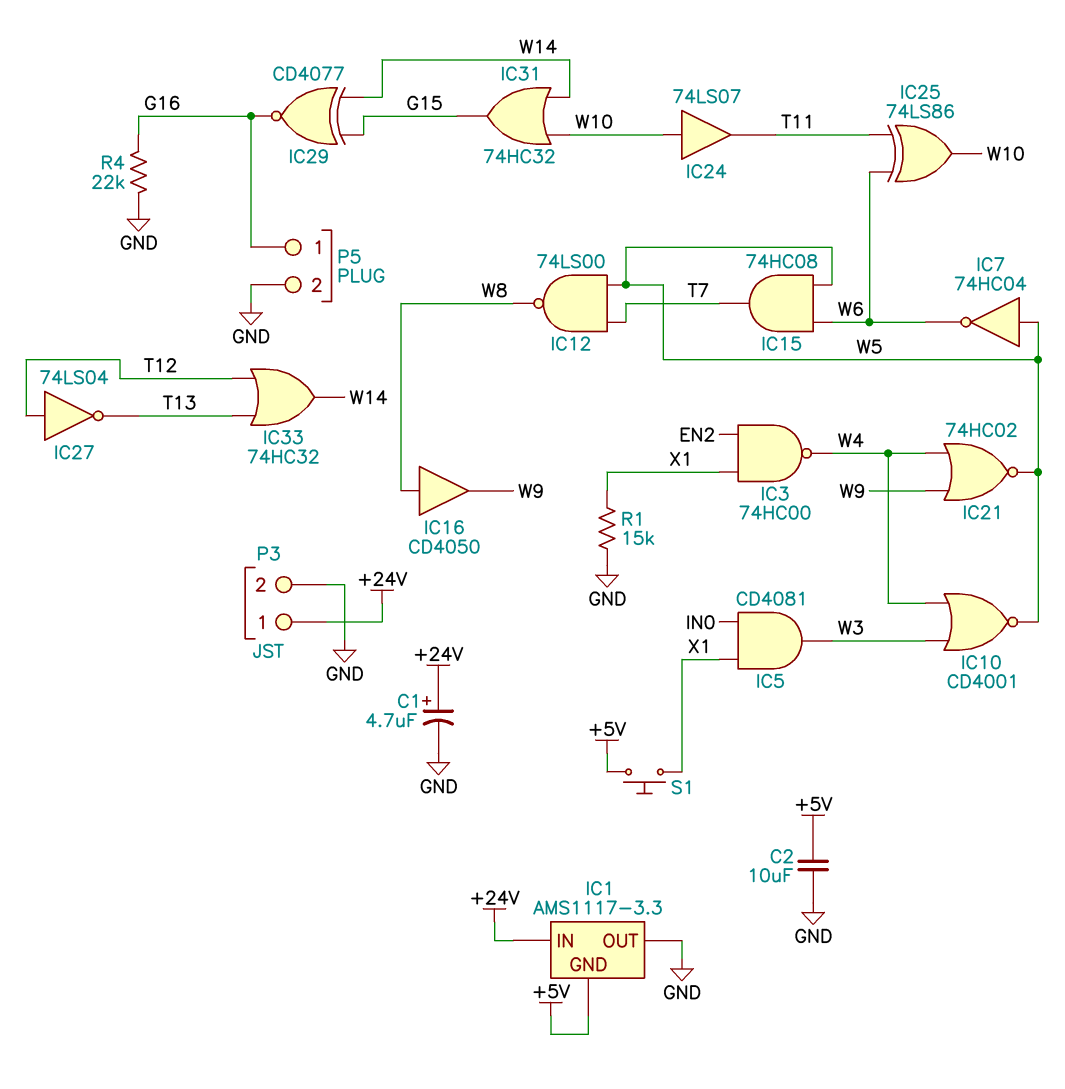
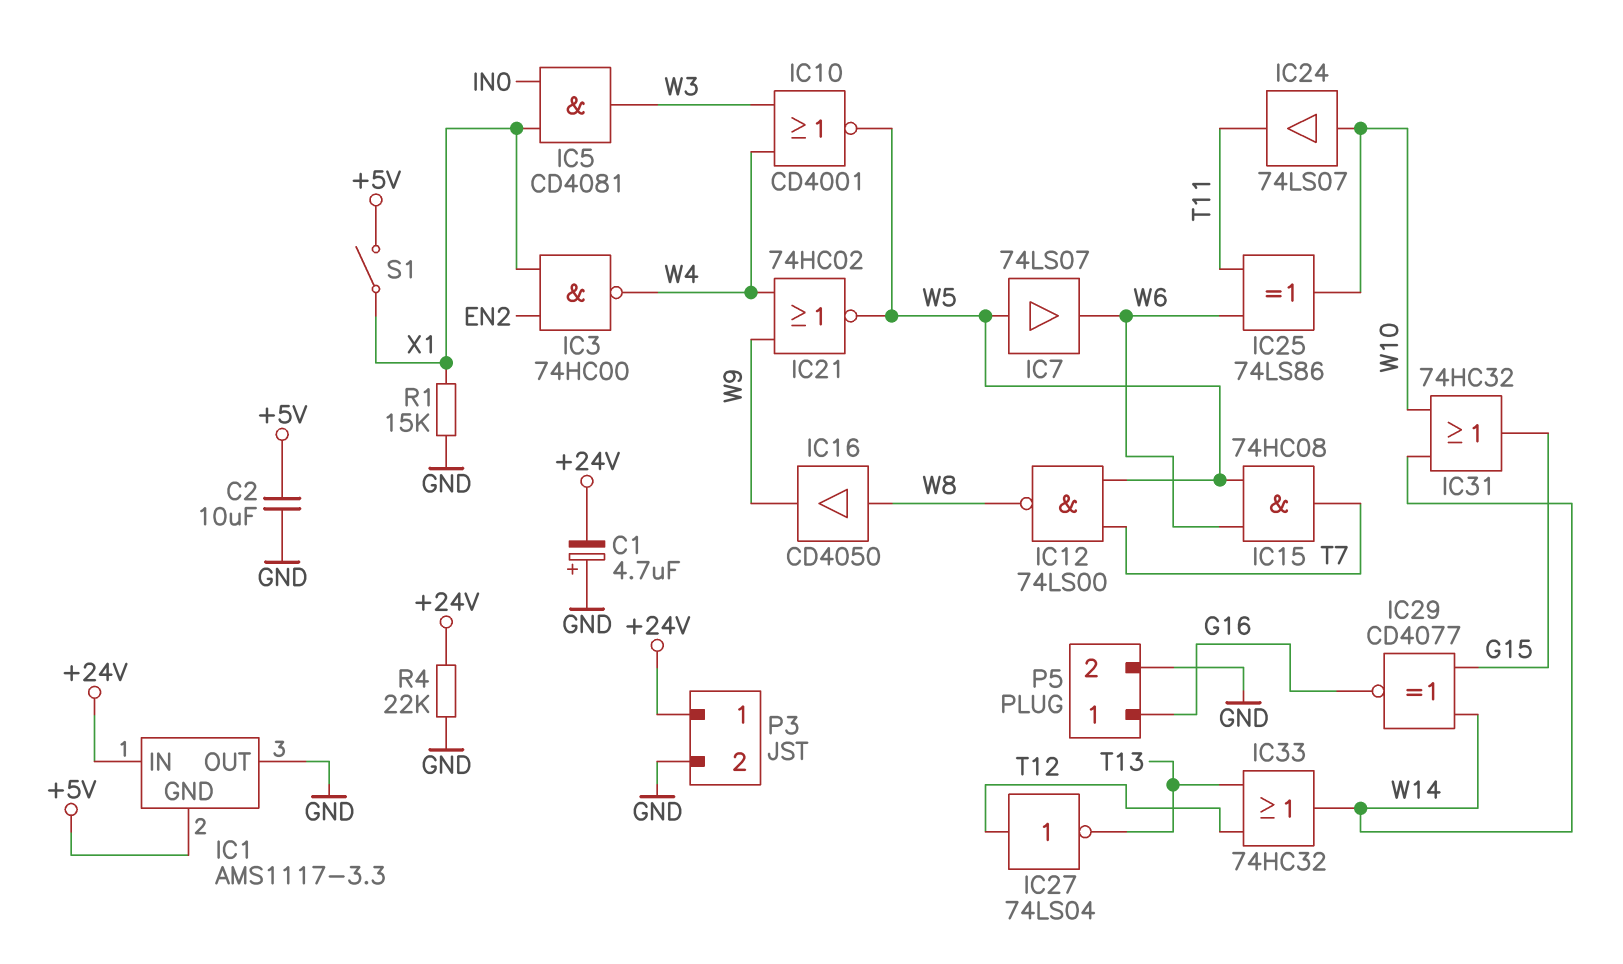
C1: 4.7uF (plus +24V, minus GND) -> 4.7uF (plus GND, minus +24V)
IC7: NOT 74HC04 (in W5, out W6) -> buffer 74LS07 (in W5, out W6)
R4: 22k (G16, GND) -> 22k (+24V, GND)
S1: button (+5V, X1) -> switch (+5V, X1)

